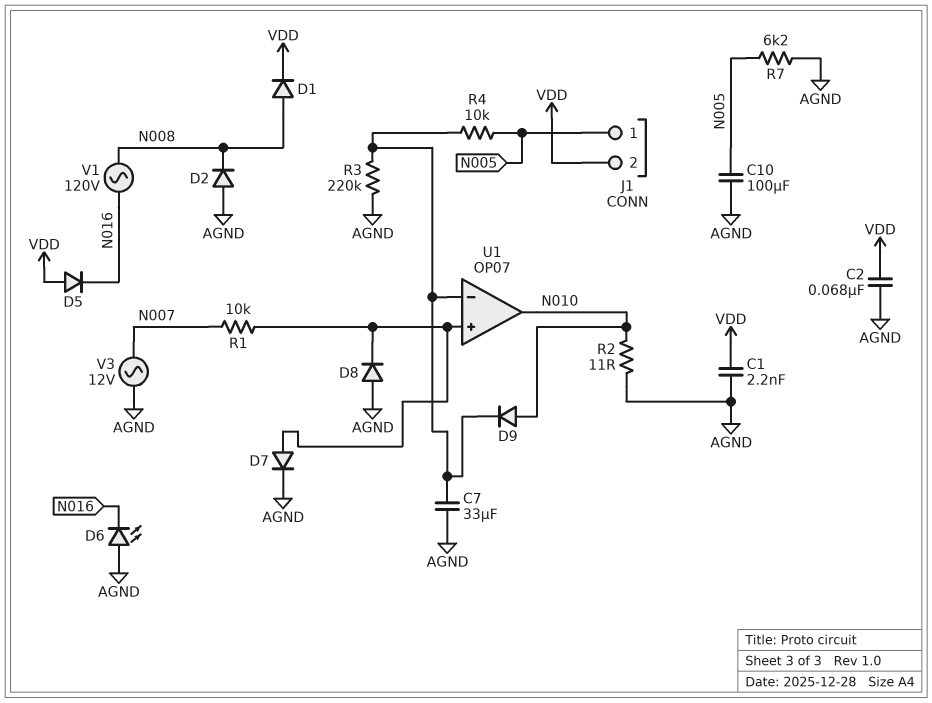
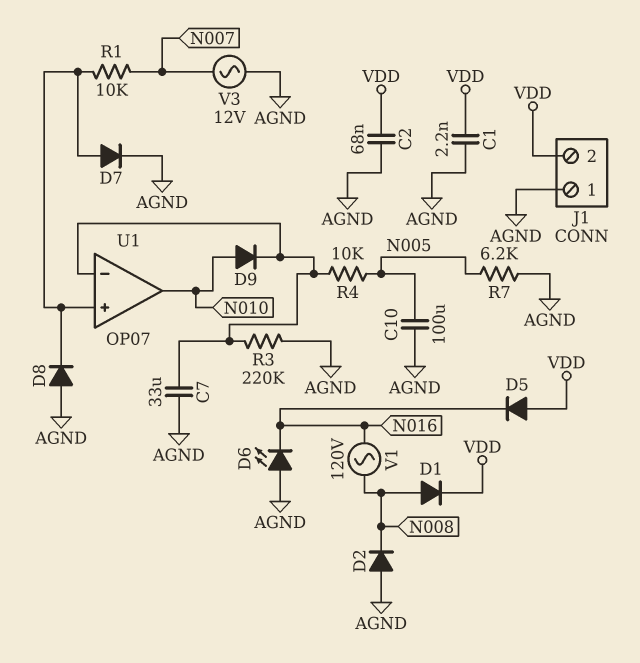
J1 pin 1: N005 -> AGND
R2: 11 (AGND, N010) -> none

